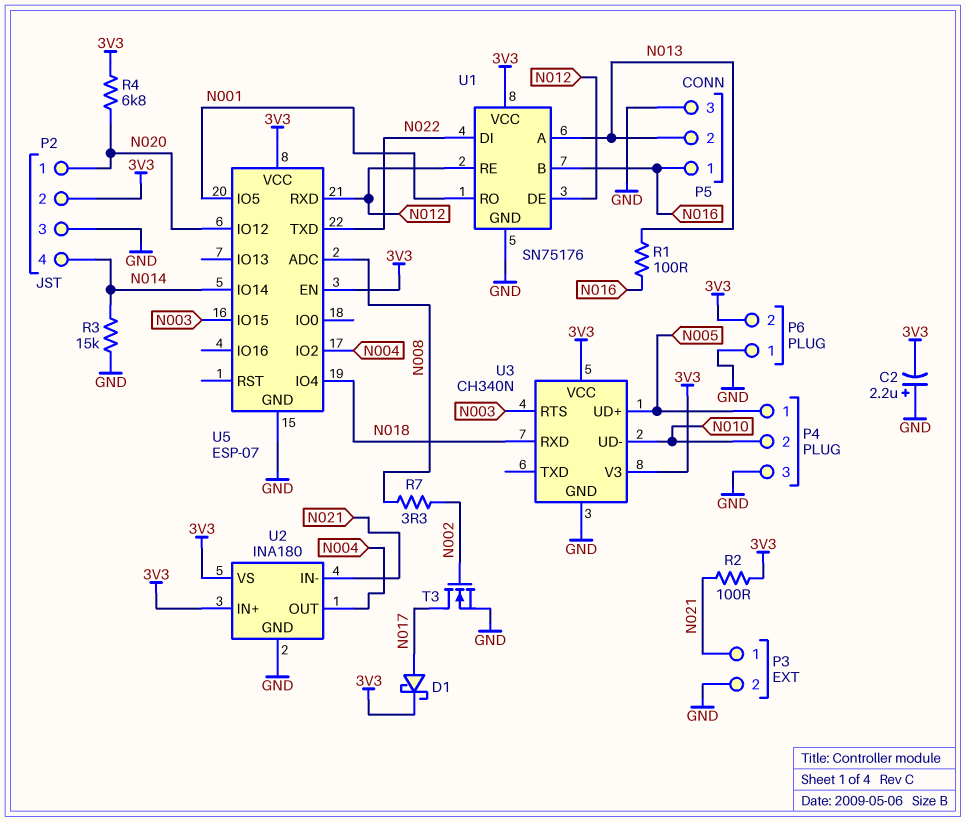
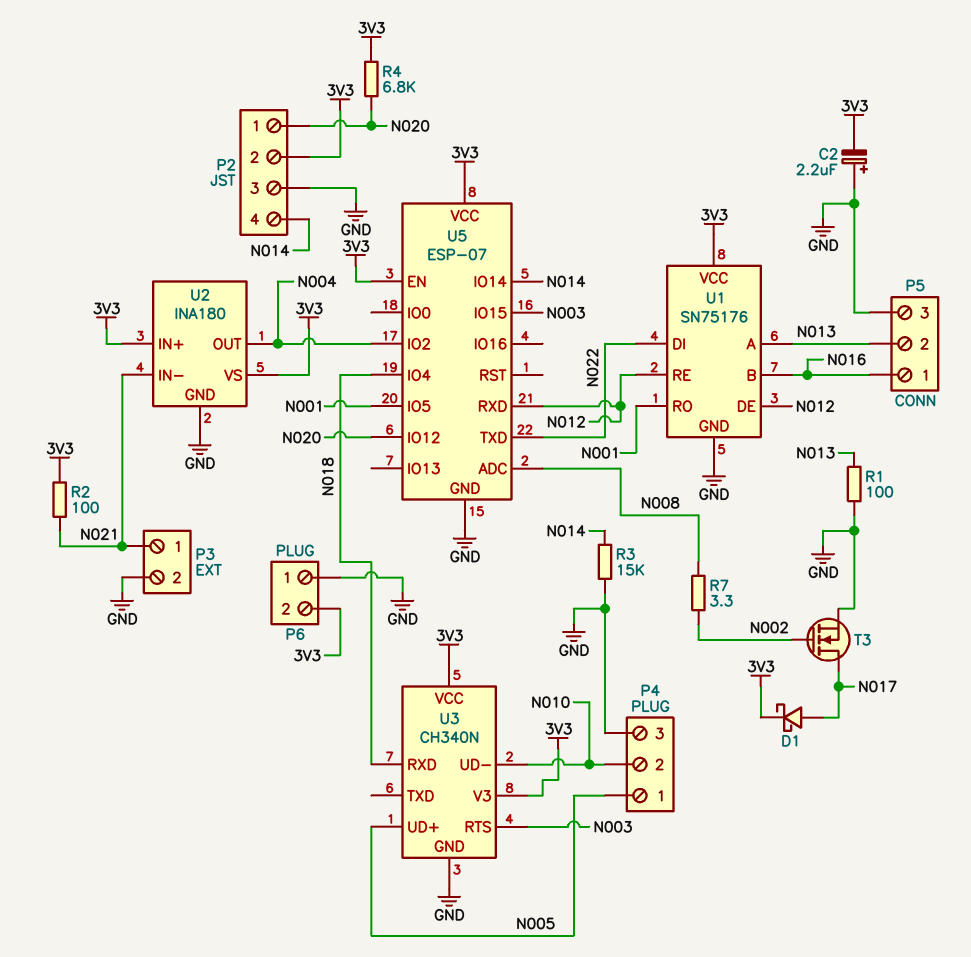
R1: 100 (N013, N016) -> 100 (GND, N013)

